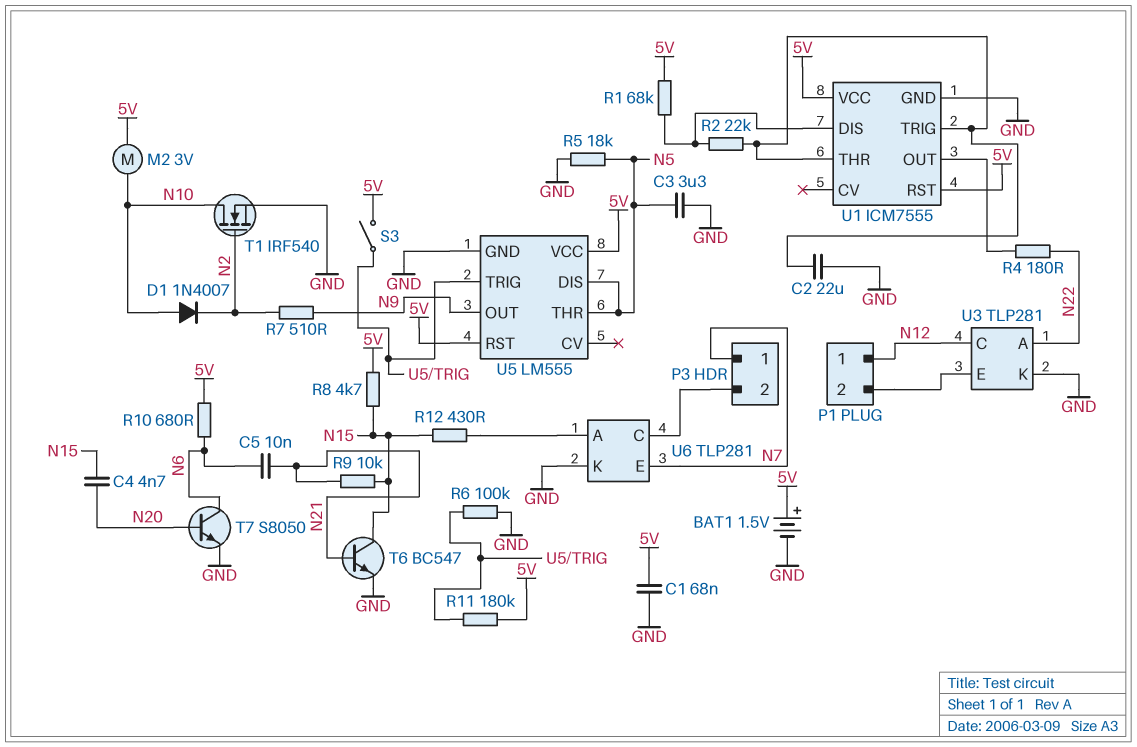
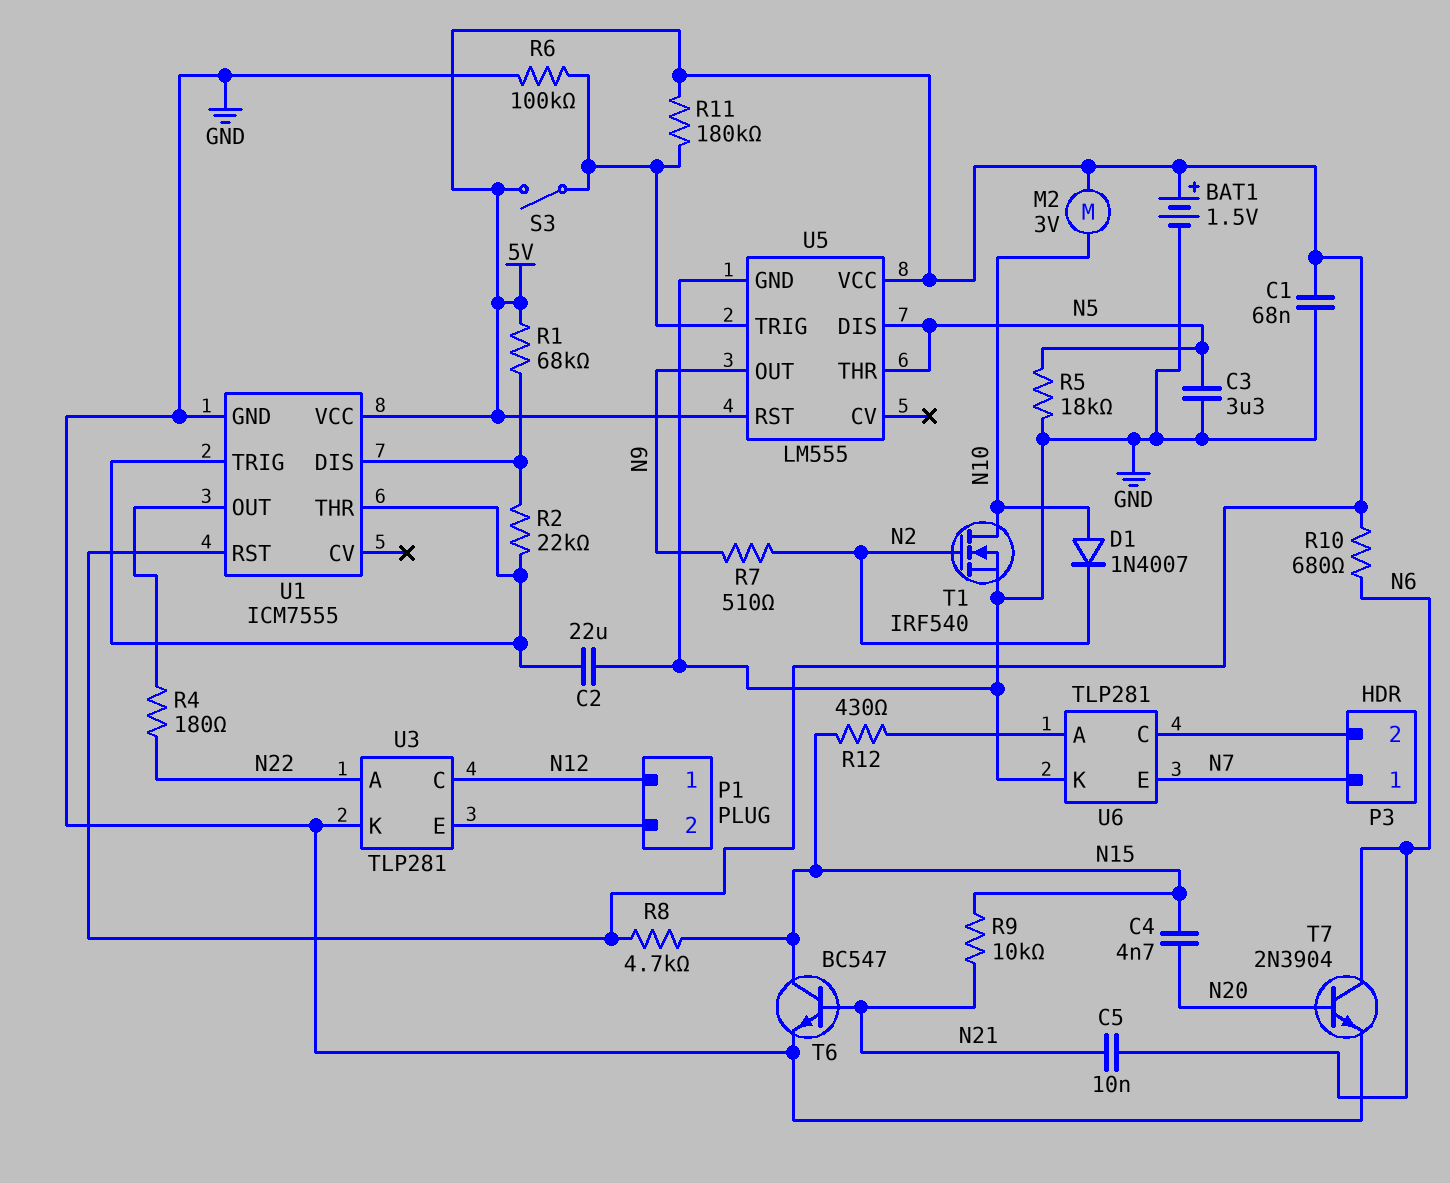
T7: NPN S8050 (B N20, C N6, E GND) -> NPN 2N3904 (B N20, C N6, E GND)

